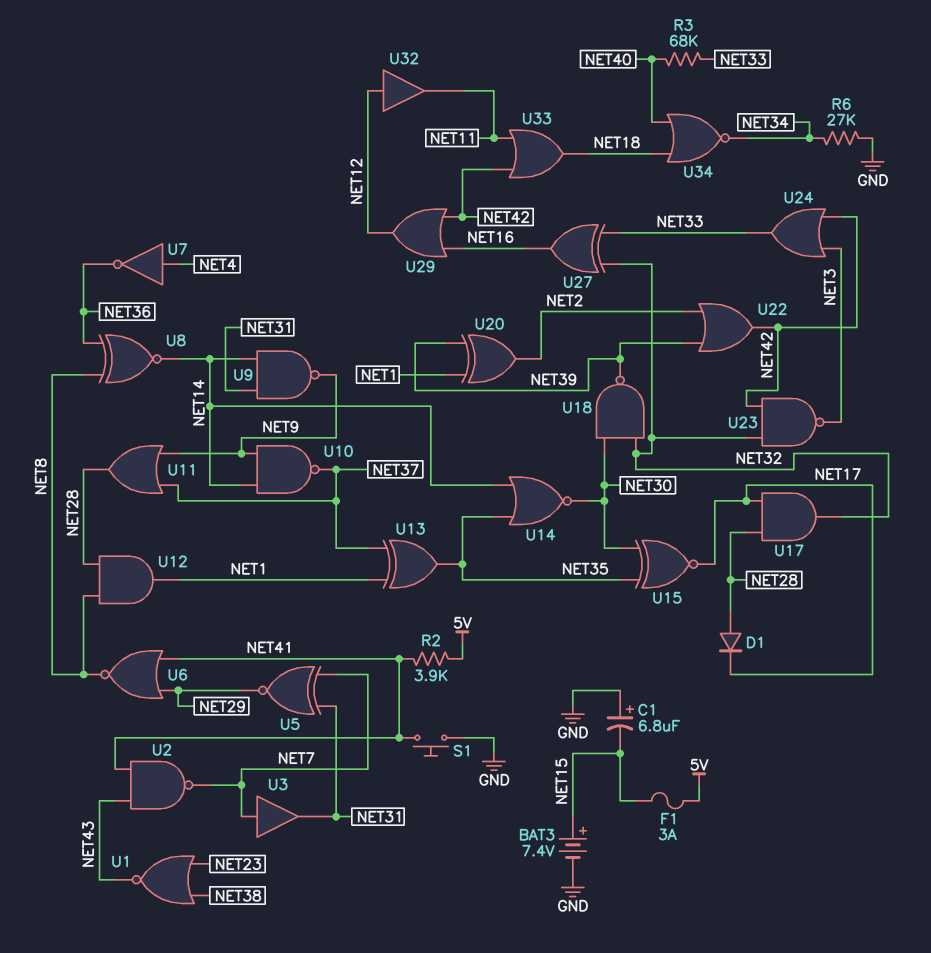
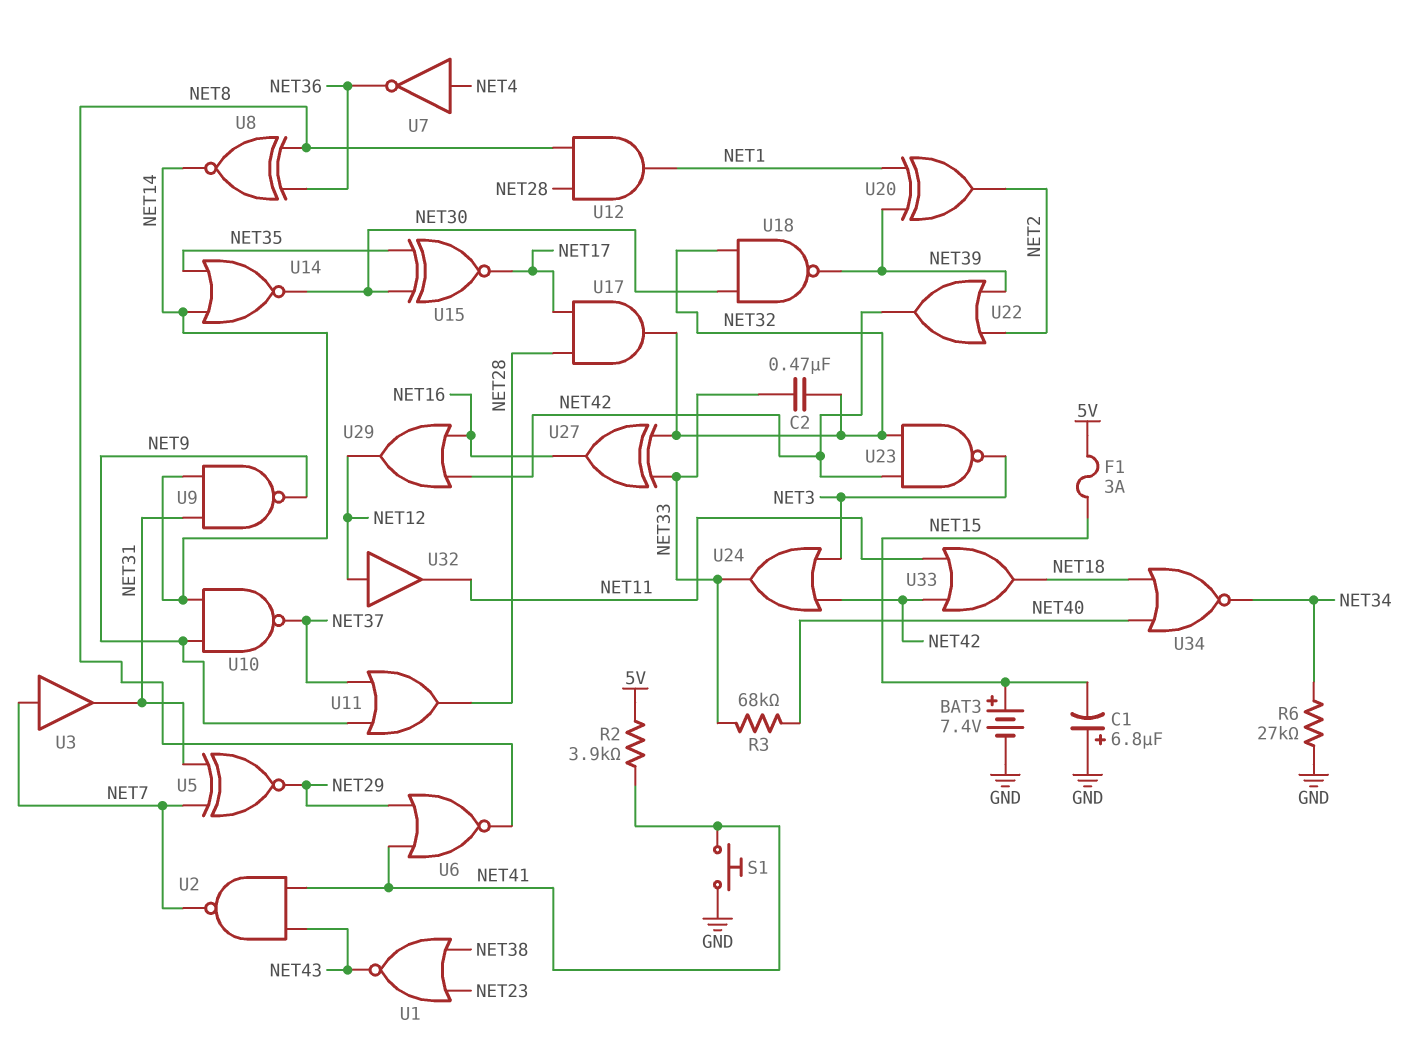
C2: none -> 470nF (NET32, NET33)
D1: diode (A NET28, K NET17) -> none
U13: XOR (in NET1, in NET37, out NET35) -> none

